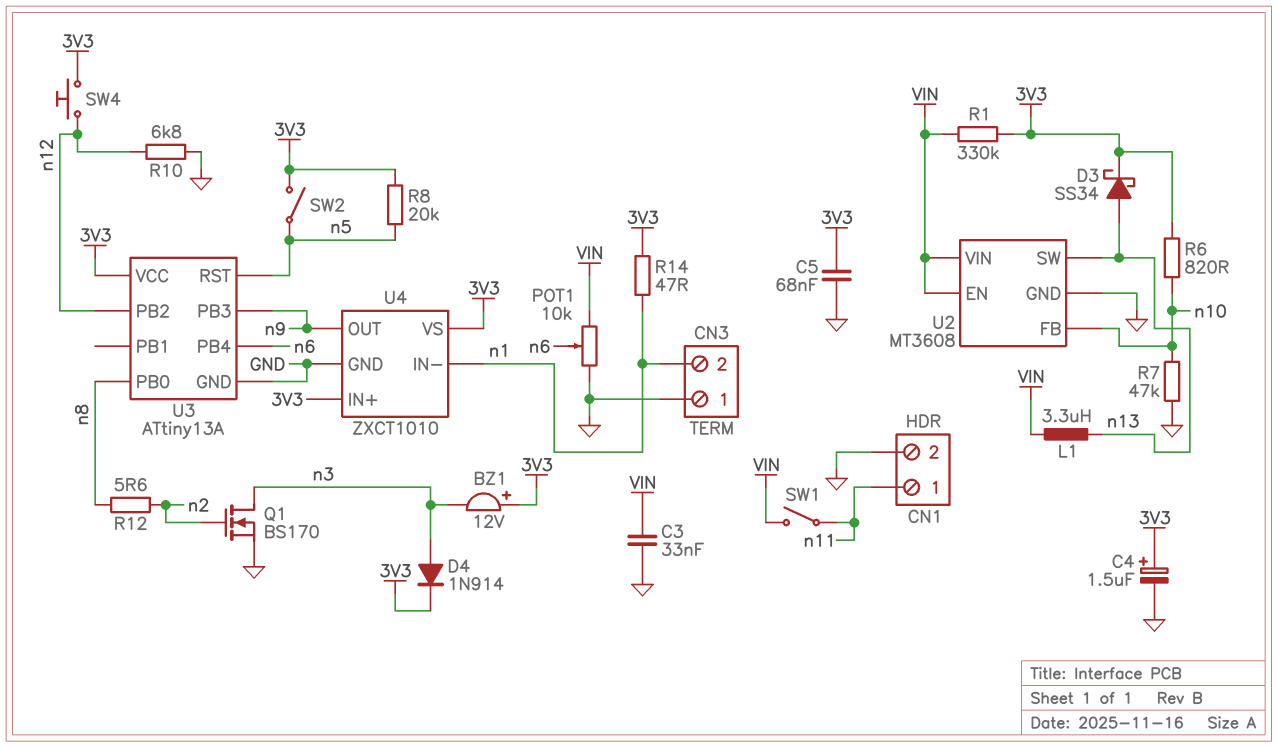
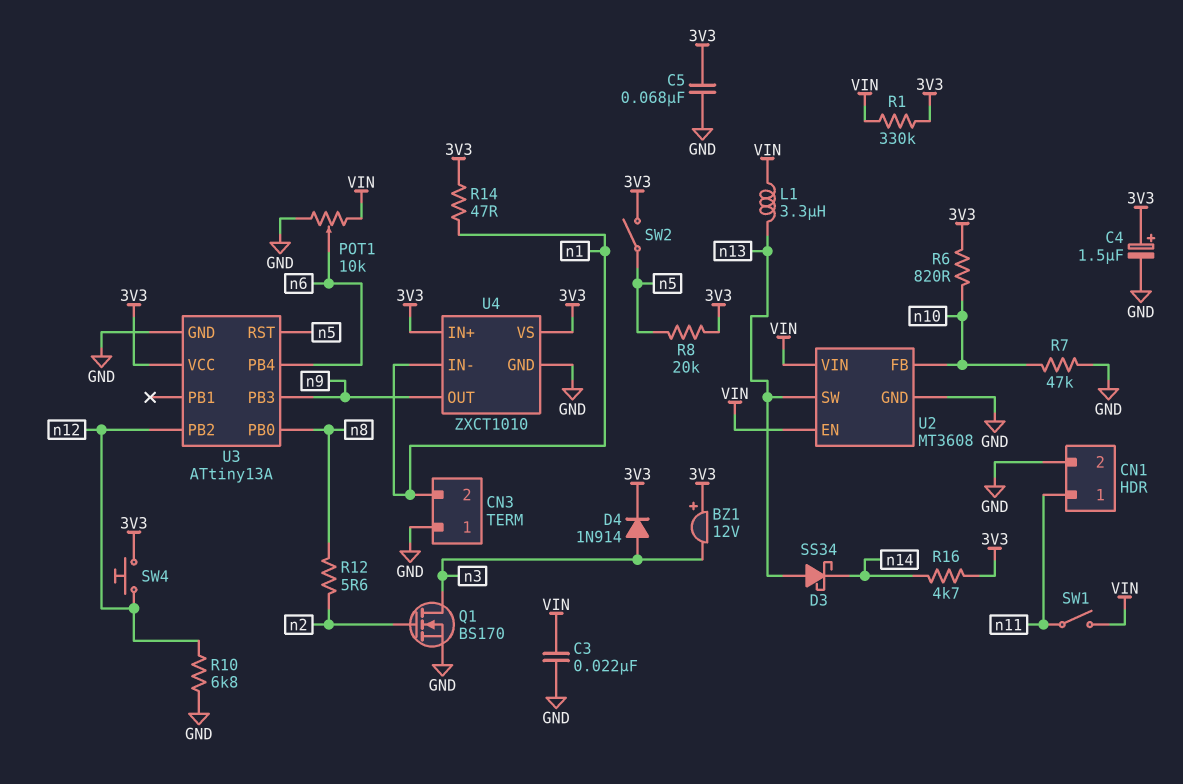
C3: 33nF (GND, VIN) -> 22nF (GND, VIN)
D3: schottky SS34 (A n13, K 3V3) -> schottky SS34 (A n13, K n14)
R16: none -> 4.7k (3V3, n14)

